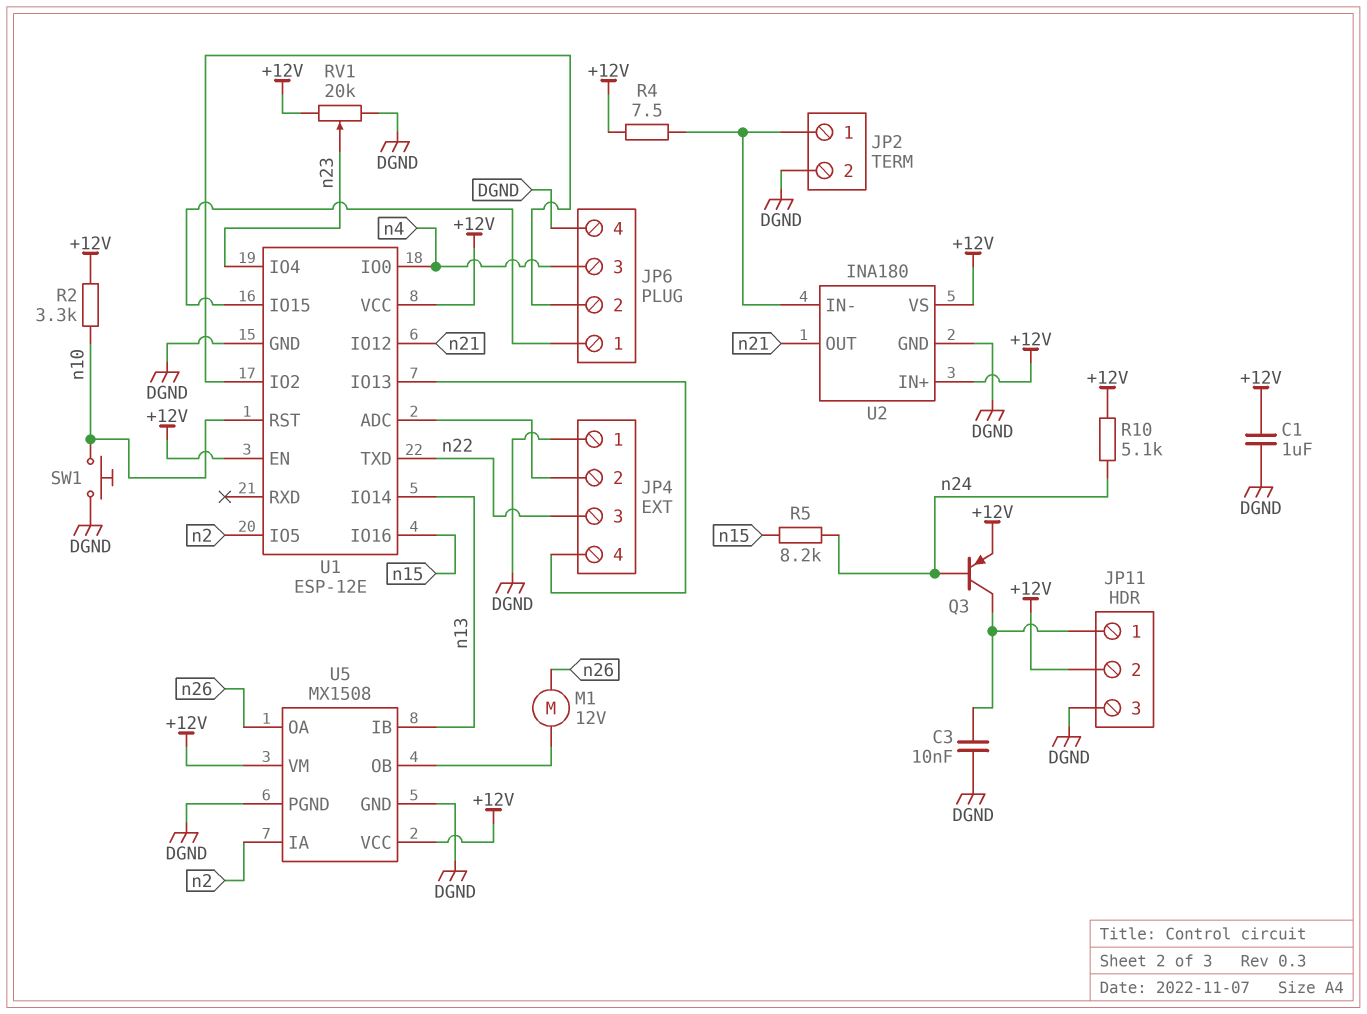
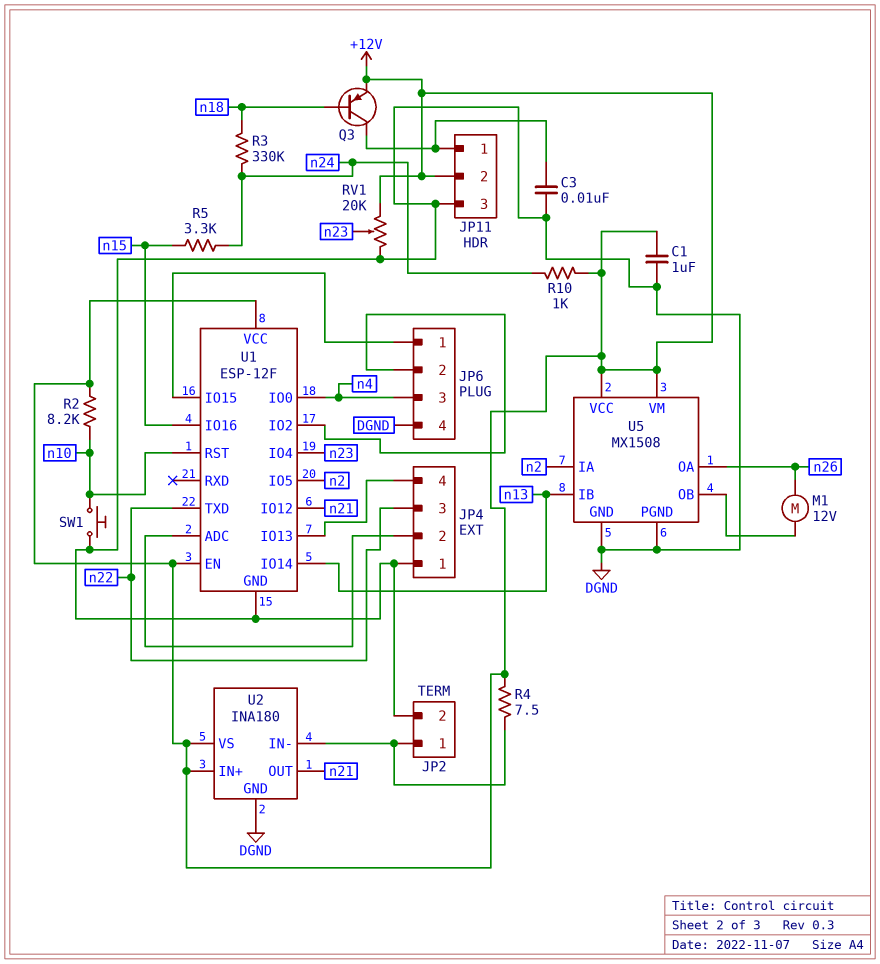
Q3: PNP (B n24, C JP11/1, E +12V) -> PNP (B n18, C JP11/1, E +12V)
R2: 3.3k (+12V, n10) -> 8.2k (+12V, n10)
R3: none -> 330k (n18, n24)
R5: 8.2k (n15, n24) -> 3.3k (n15, n24)
R10: 5.1k (+12V, n24) -> 1k (+12V, n24)
U1: ESP-12E -> ESP-12F

